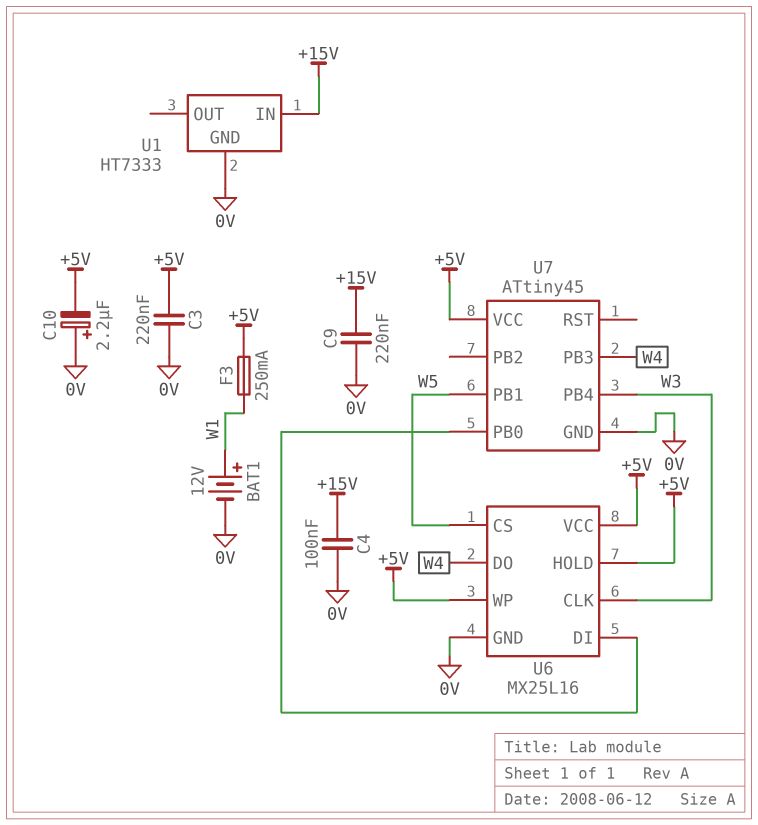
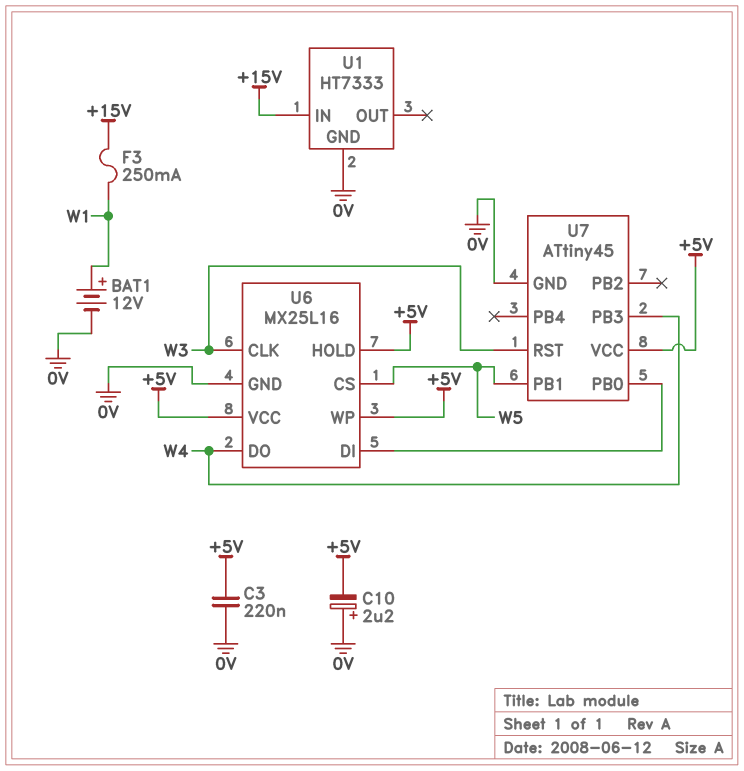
C4: 100nF (+15V, 0V) -> none
C9: 220nF (+15V, 0V) -> none
F3: 250mA (+5V, W1) -> 250mA (+15V, W1)
U7 pin PB4: W3 -> none
U7 pin RST: none -> W3

